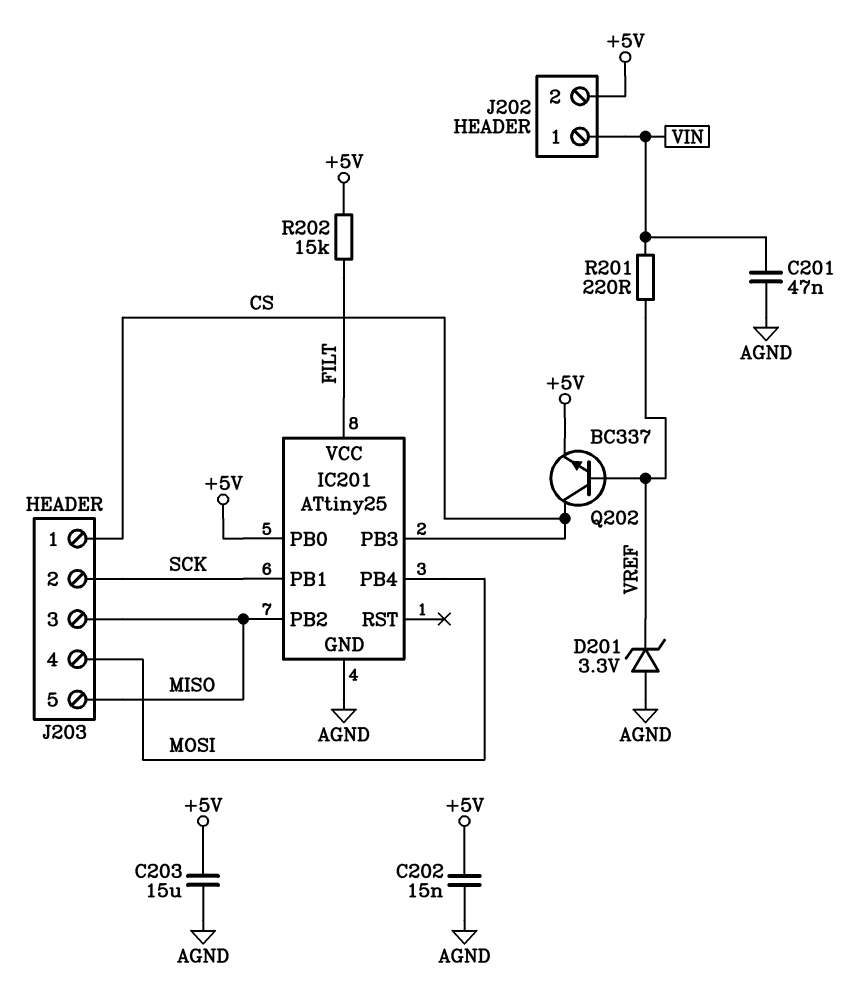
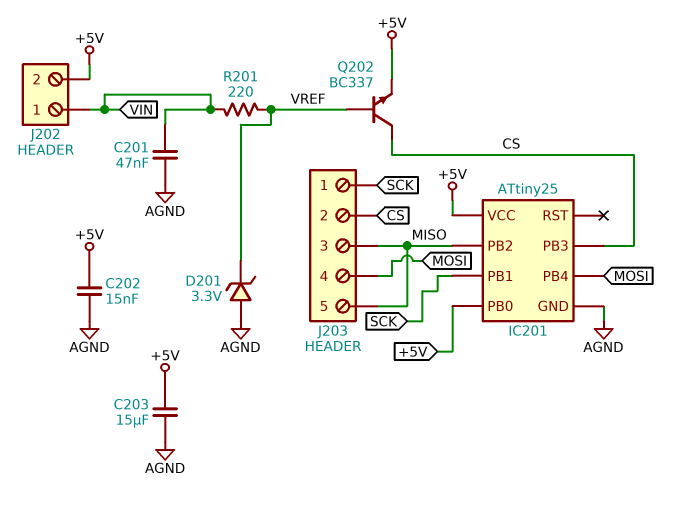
IC201 pin VCC: FILT -> +5V
J203 pin 1: CS -> SCK
J203 pin 2: SCK -> CS
R202: 15k (+5V, FILT) -> none

